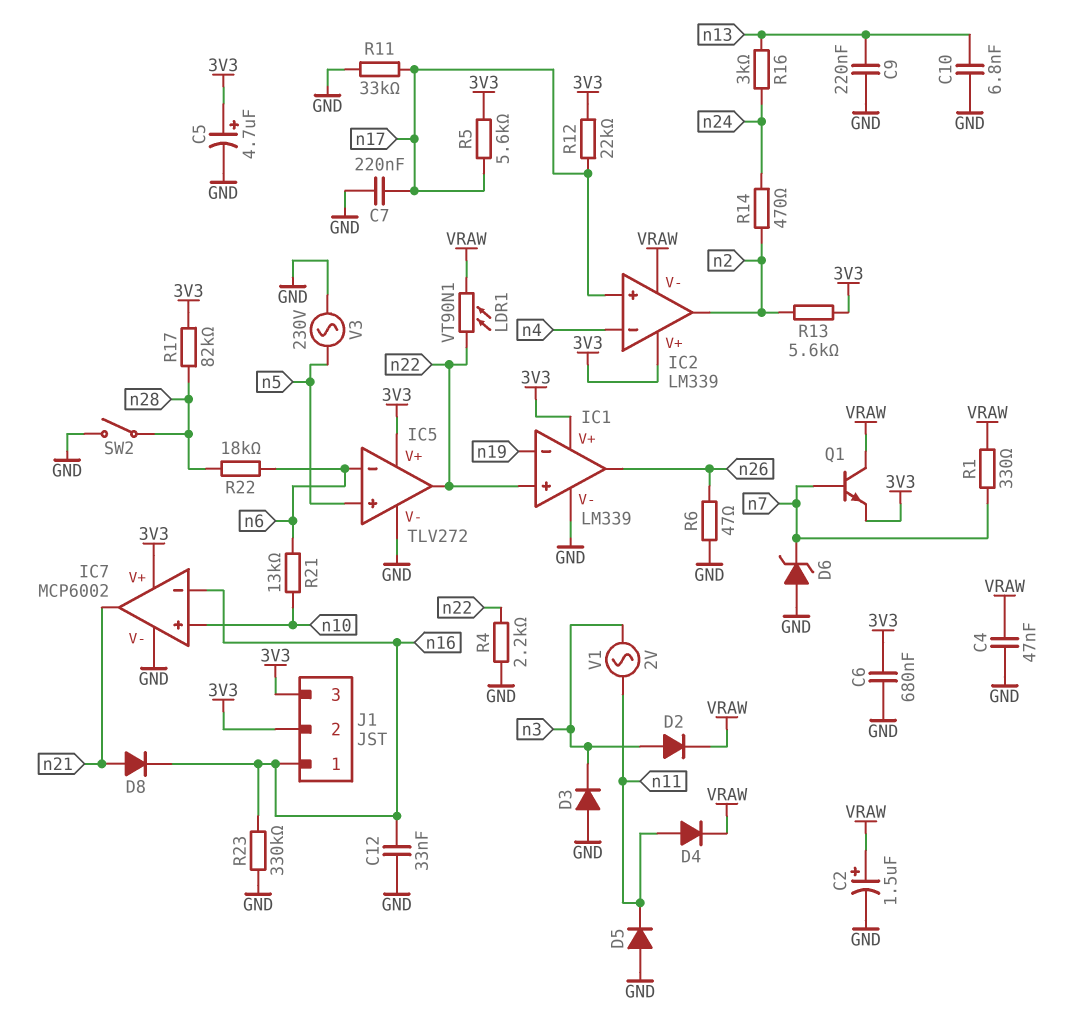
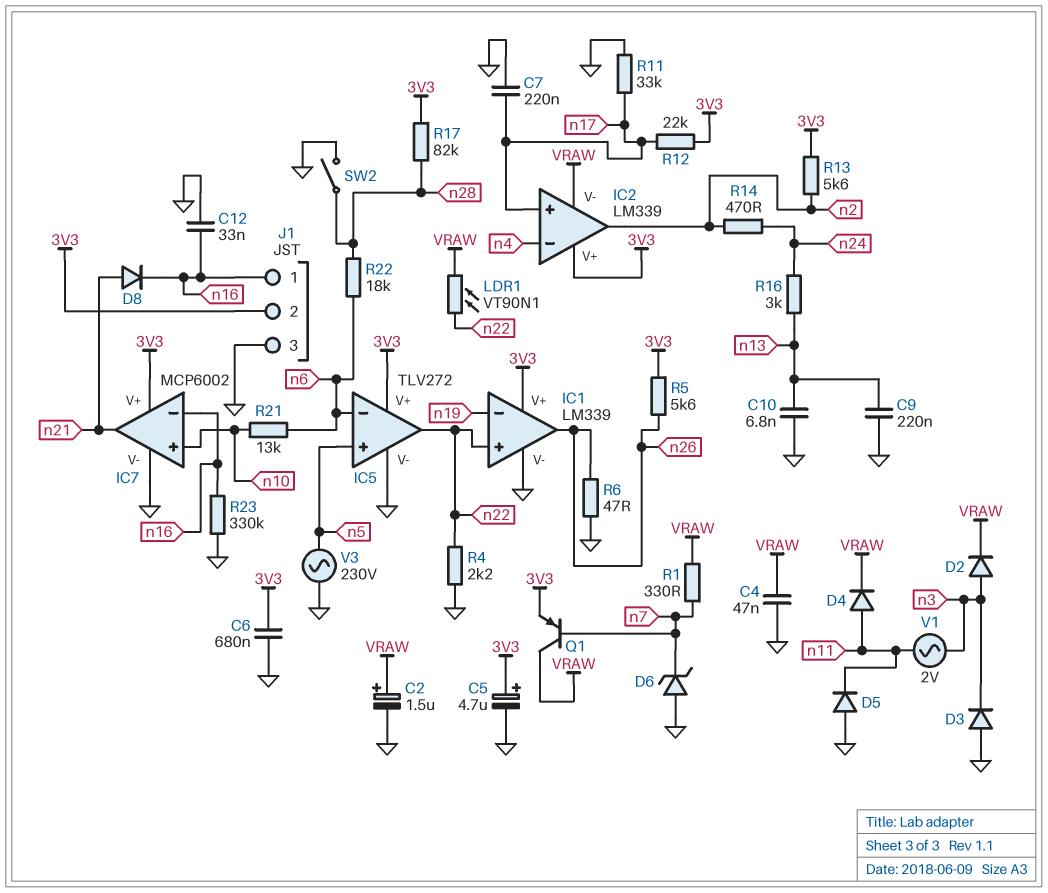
J1 pin 3: 3V3 -> GND
Q1: NPN (B n7, C VRAW, E 3V3) -> PNP (B n7, C VRAW, E 3V3)
R5: 5.6k (3V3, n17) -> 5.6k (3V3, n26)

